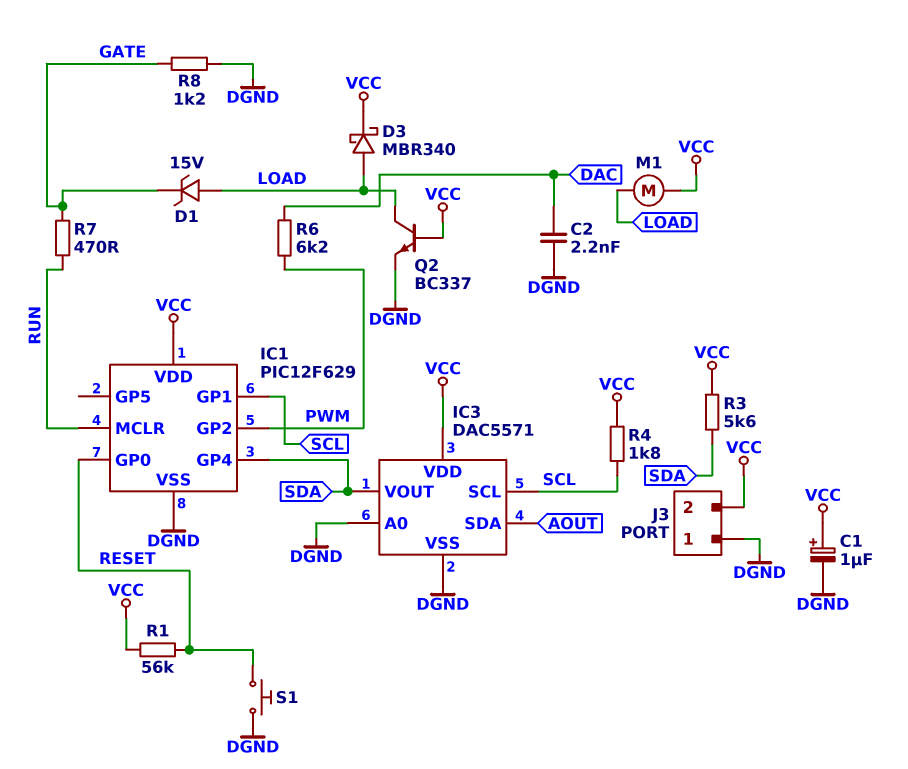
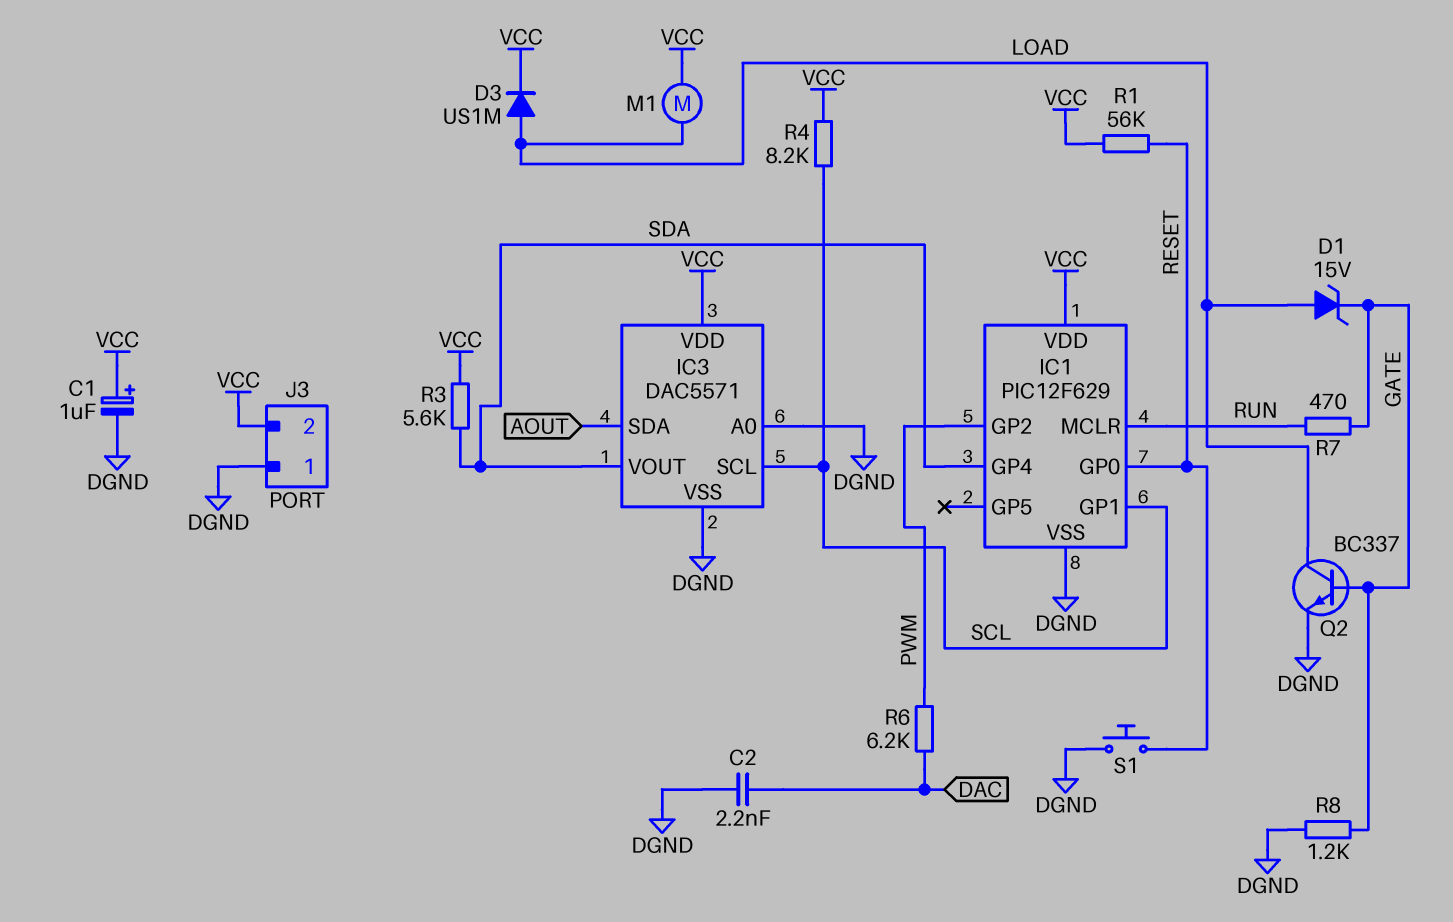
D3: schottky MBR340 (A LOAD, K VCC) -> diode US1M (A LOAD, K VCC)
Q2: NPN BC337 (B VCC, C LOAD, E DGND) -> NPN BC337 (B GATE, C LOAD, E DGND)
R4: 1.8k (SCL, VCC) -> 8.2k (SCL, VCC)

